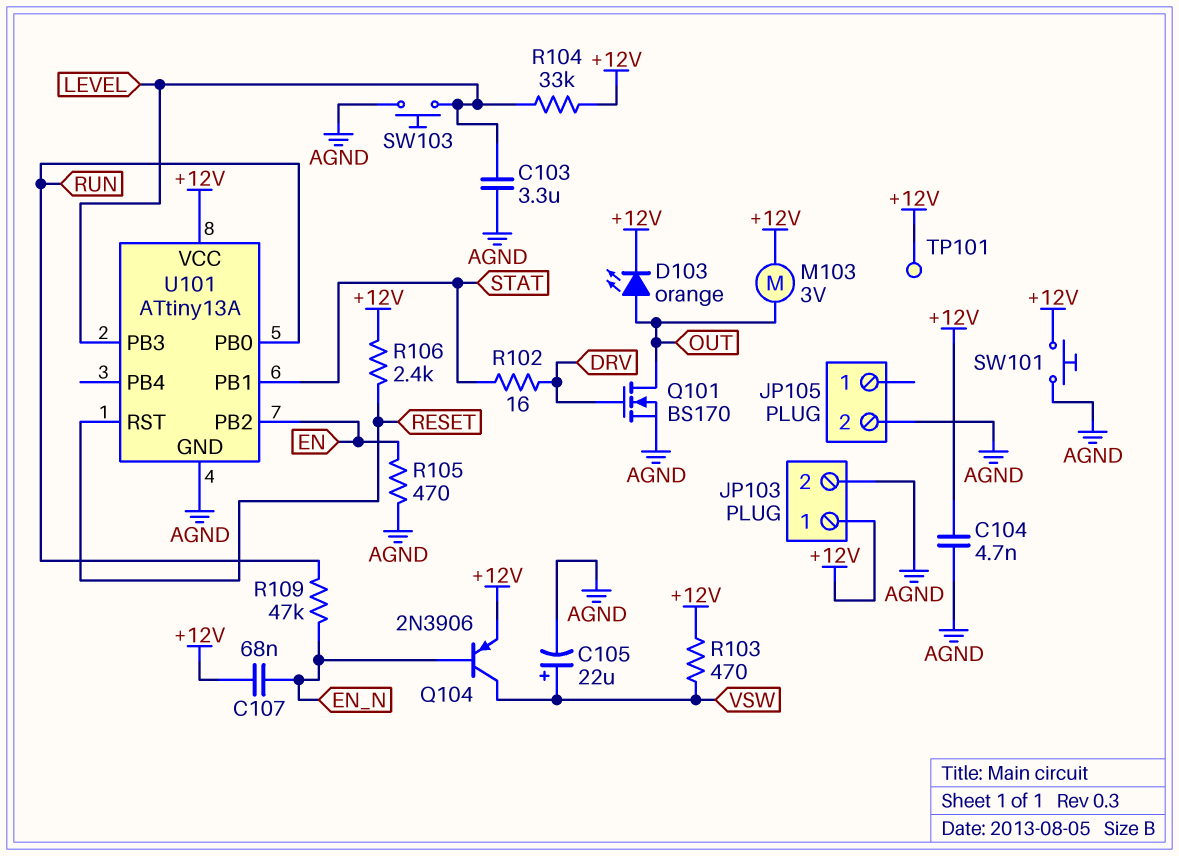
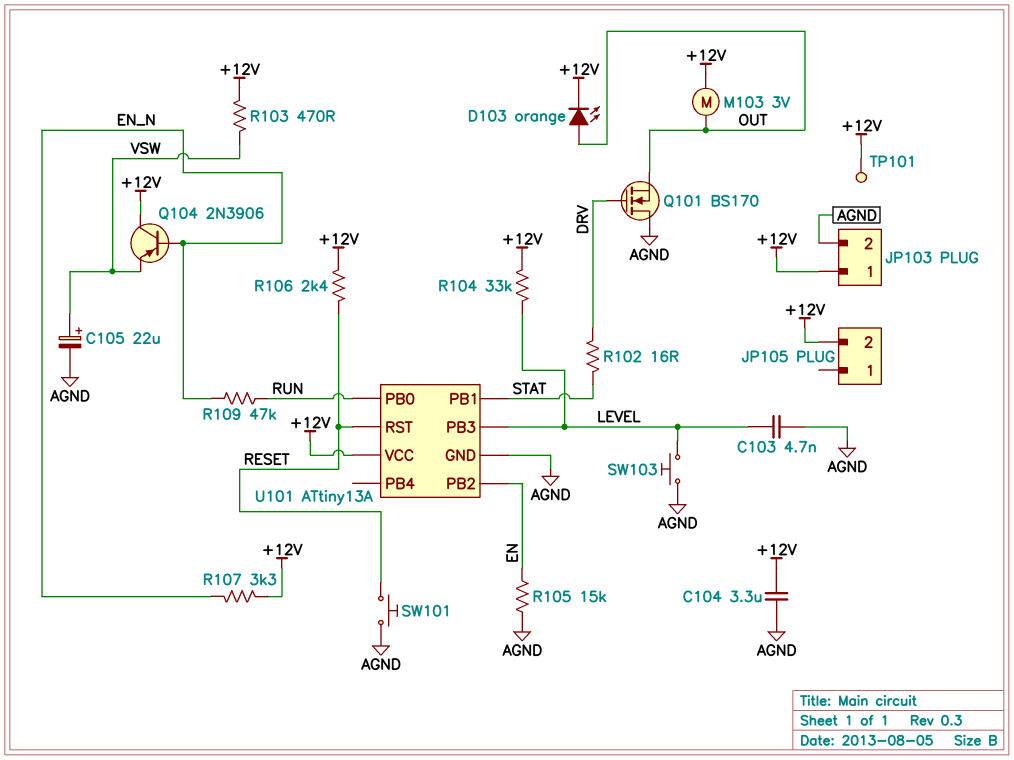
C103: 3.3uF (AGND, LEVEL) -> 4.7nF (AGND, LEVEL)
C104: 4.7nF (+12V, AGND) -> 3.3uF (+12V, AGND)
C107: 68nF (+12V, EN_N) -> none
JP105 pin 2: AGND -> +12V
Q101: NMOS BS170 (G DRV, D OUT, S AGND) -> NMOS BS170 (G DRV, D AGND, S OUT)
Q104: PNP 2N3906 (B EN_N, C VSW, E +12V) -> PNP 2N3906 (B EN_N, C +12V, E VSW)
R105: 470 (AGND, EN) -> 15k (AGND, EN)
R107: none -> 3.3k (+12V, EN_N)
SW101: button (+12V, AGND) -> button (AGND, RESET)

